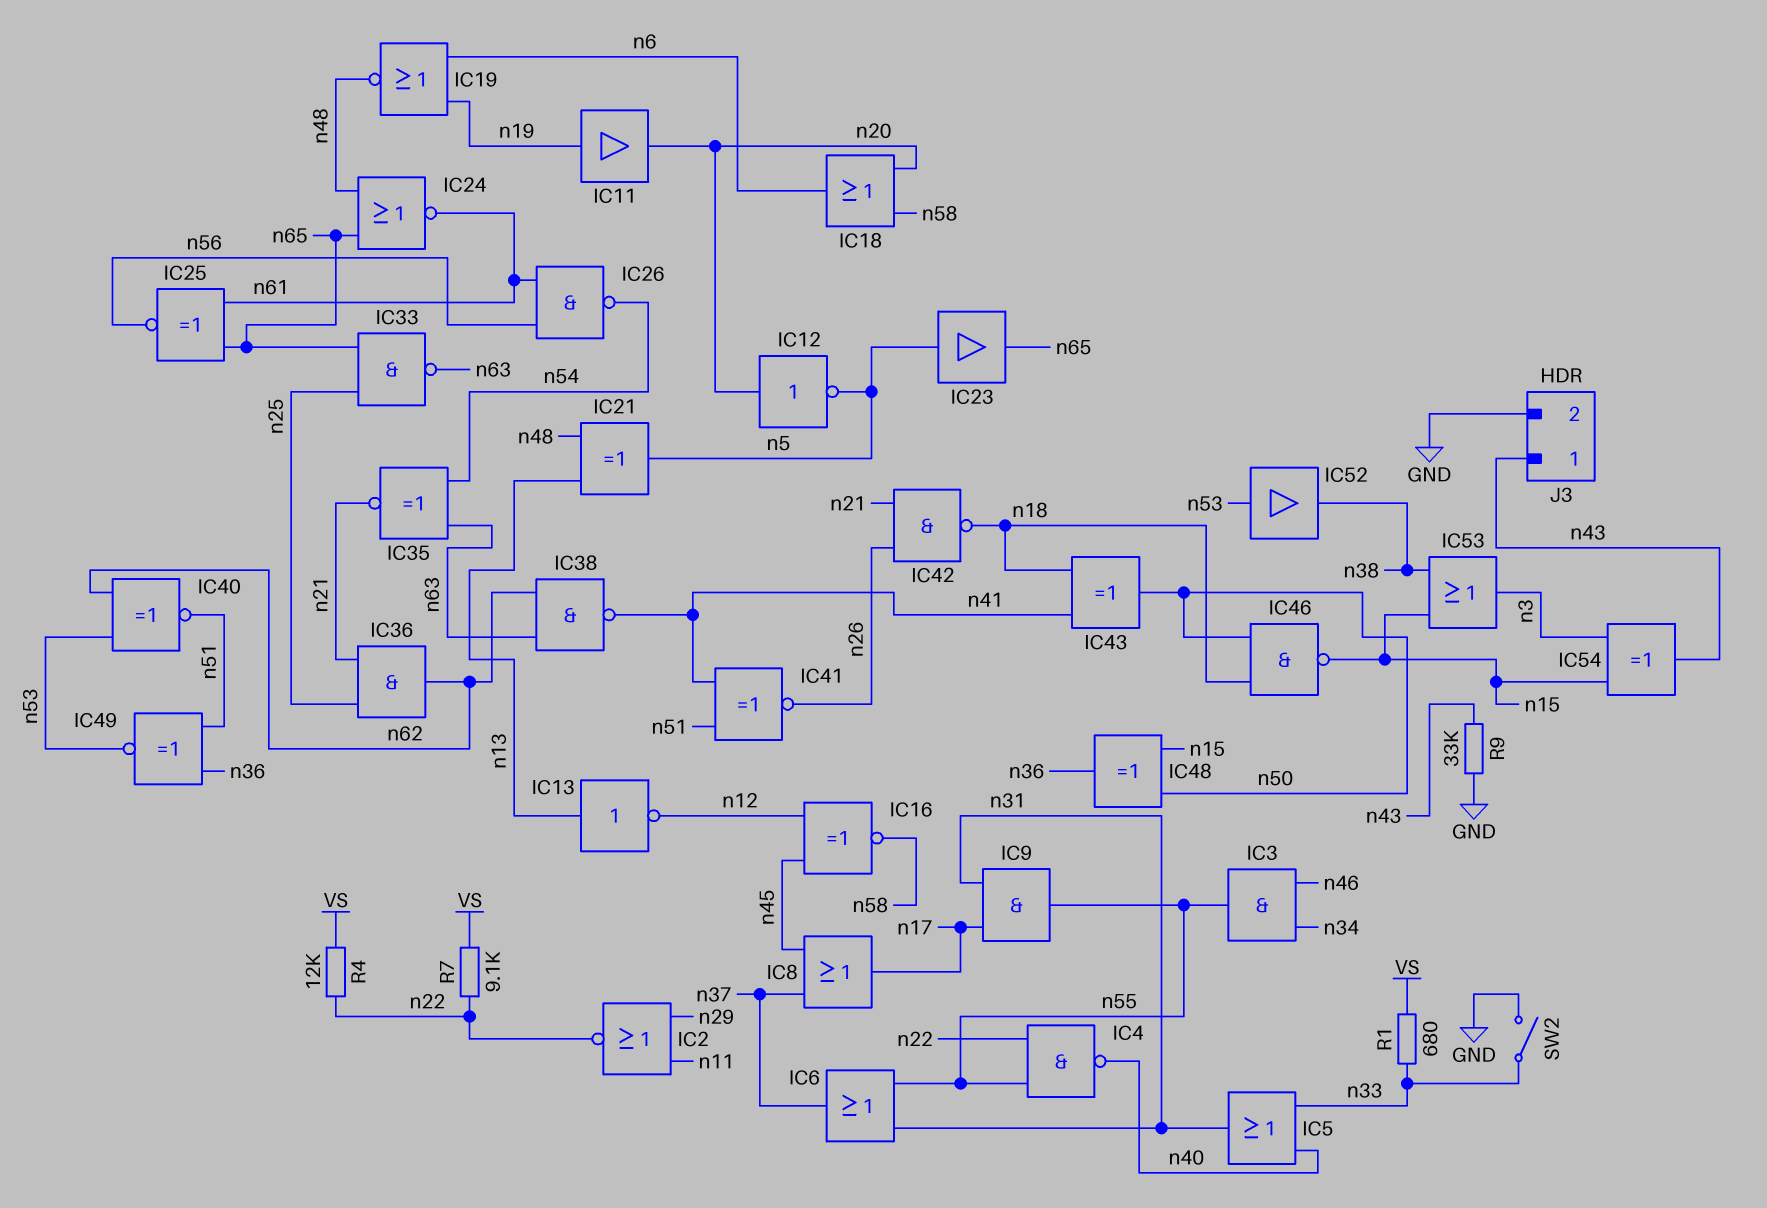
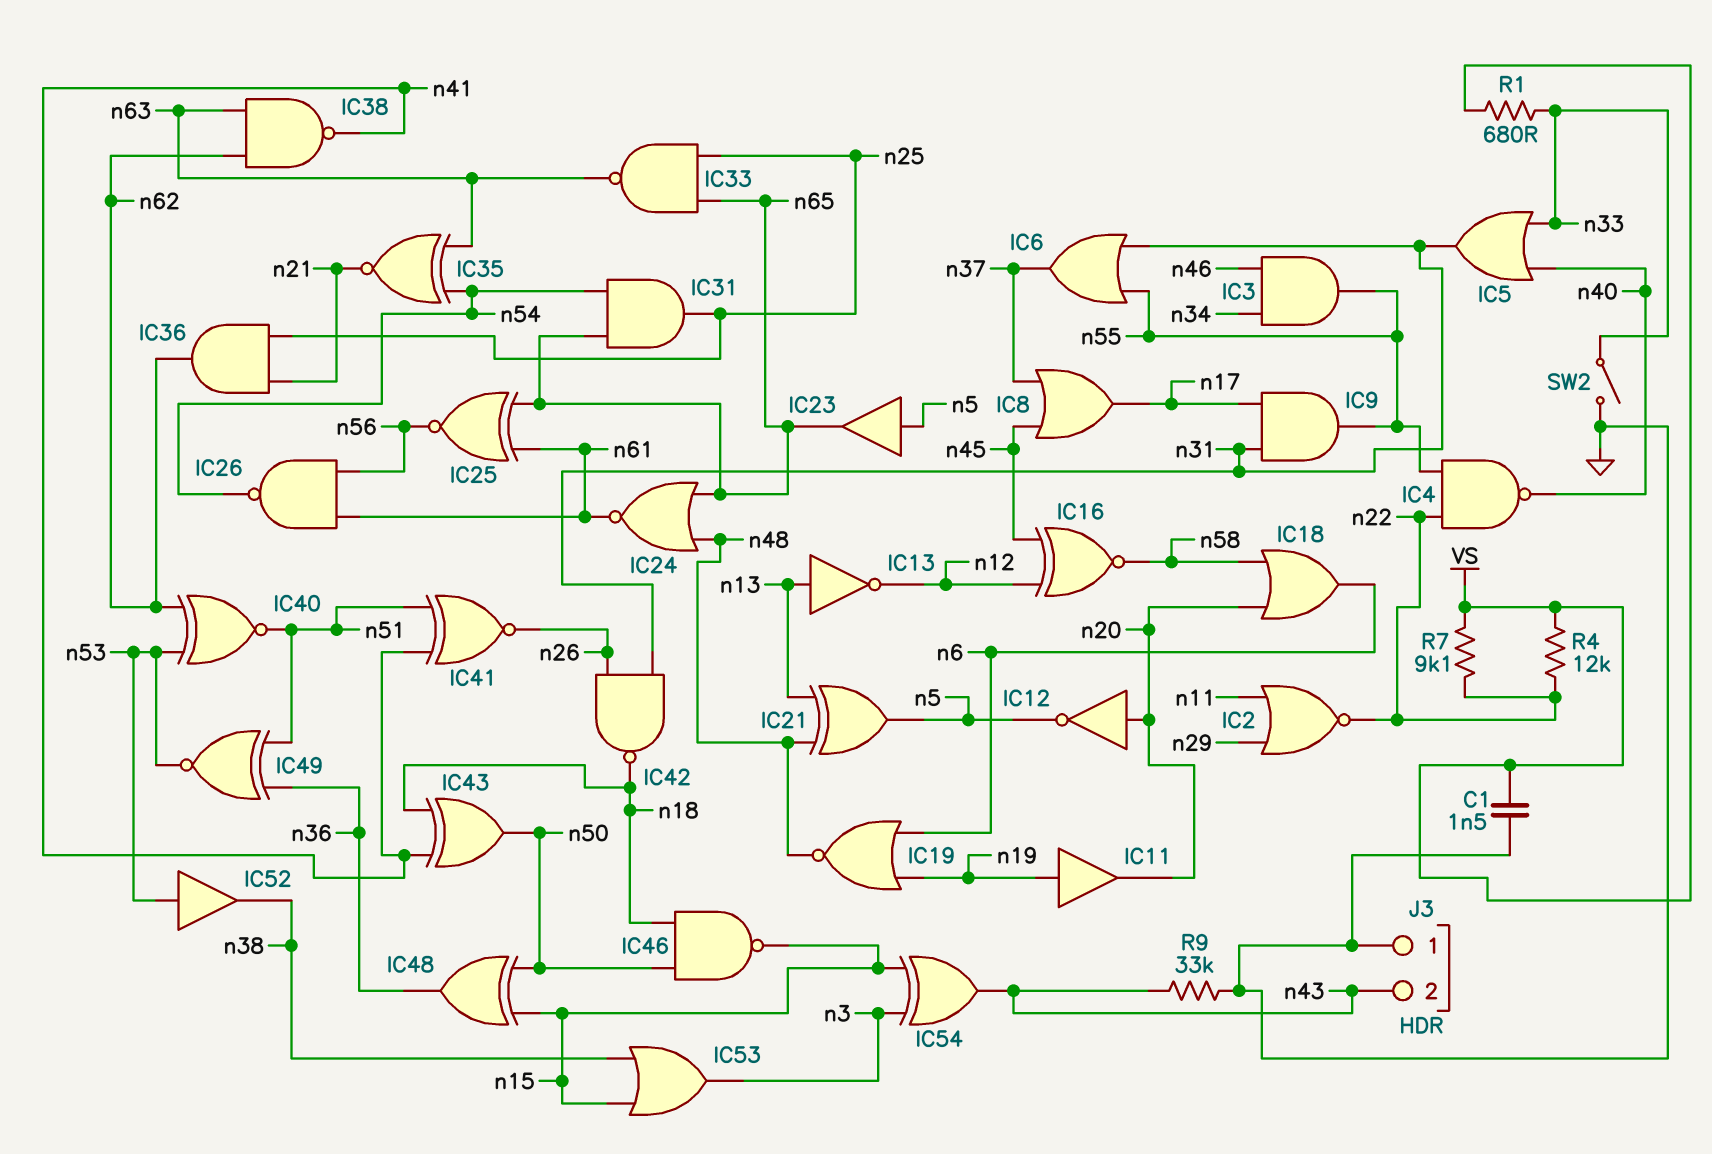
C1: none -> 1.5nF (GND, VS)
IC31: none -> AND (in n54, in n65, out n25)
IC42: NAND (in n21, in n26, out n18) -> NAND (in n26, in n31, out n18)
J3 pin 1: n43 -> GND
J3 pin 2: GND -> n43

